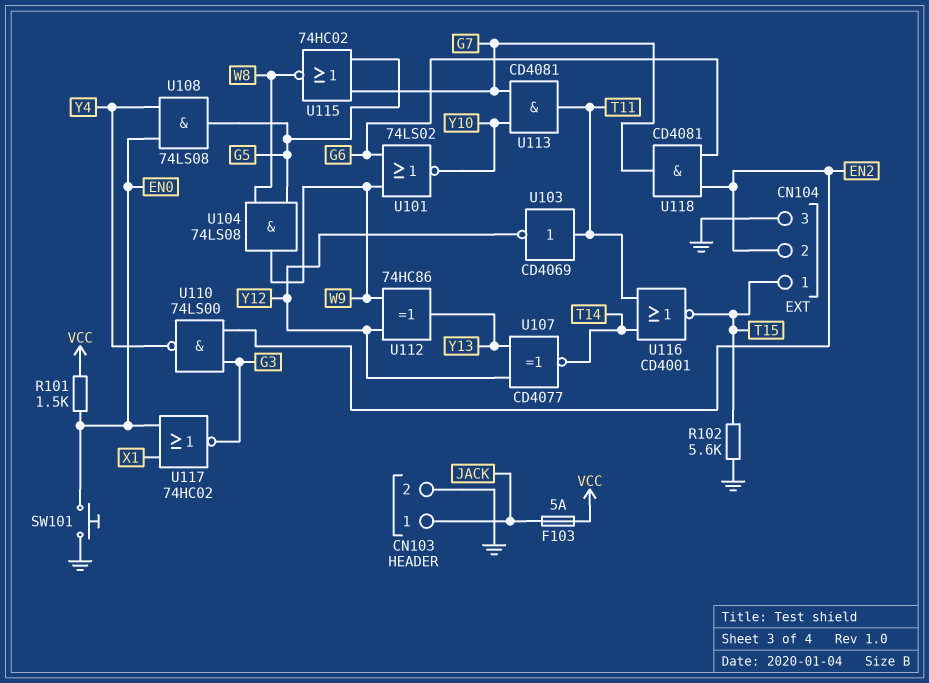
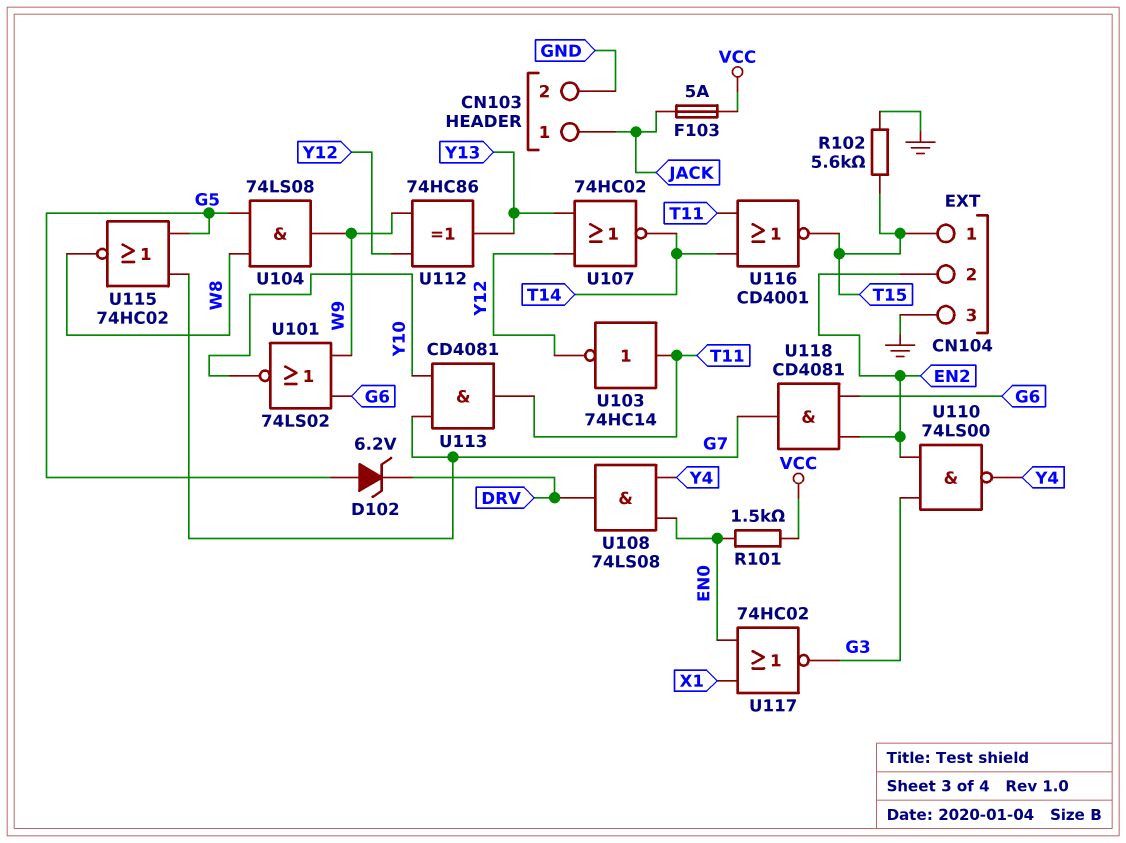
D102: none -> zener 6.2V (A G5, K DRV)
SW101: button (EN0, GND) -> none
U103: NOT CD4069 (in T11, out Y12) -> NOT 74HC14 (in T11, out Y12)
U107: XNOR CD4077 (in Y12, in Y13, out T14) -> NOR 74HC02 (in Y12, in Y13, out T14)
U108: AND 74LS08 (in EN0, in Y4, out G5) -> AND 74LS08 (in EN0, in Y4, out DRV)

